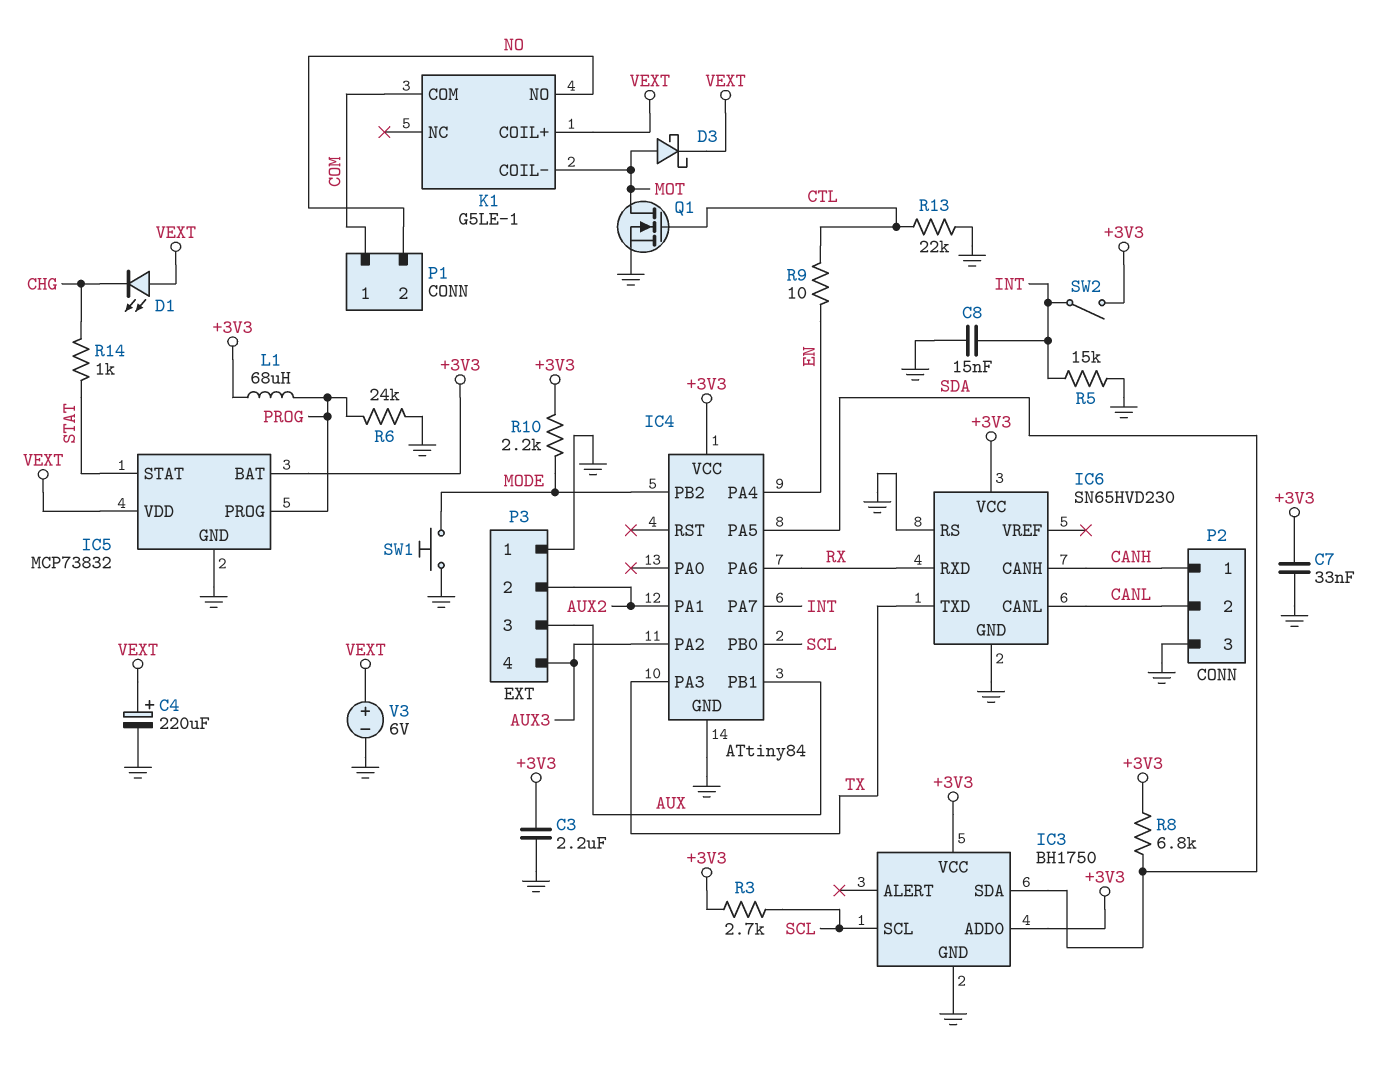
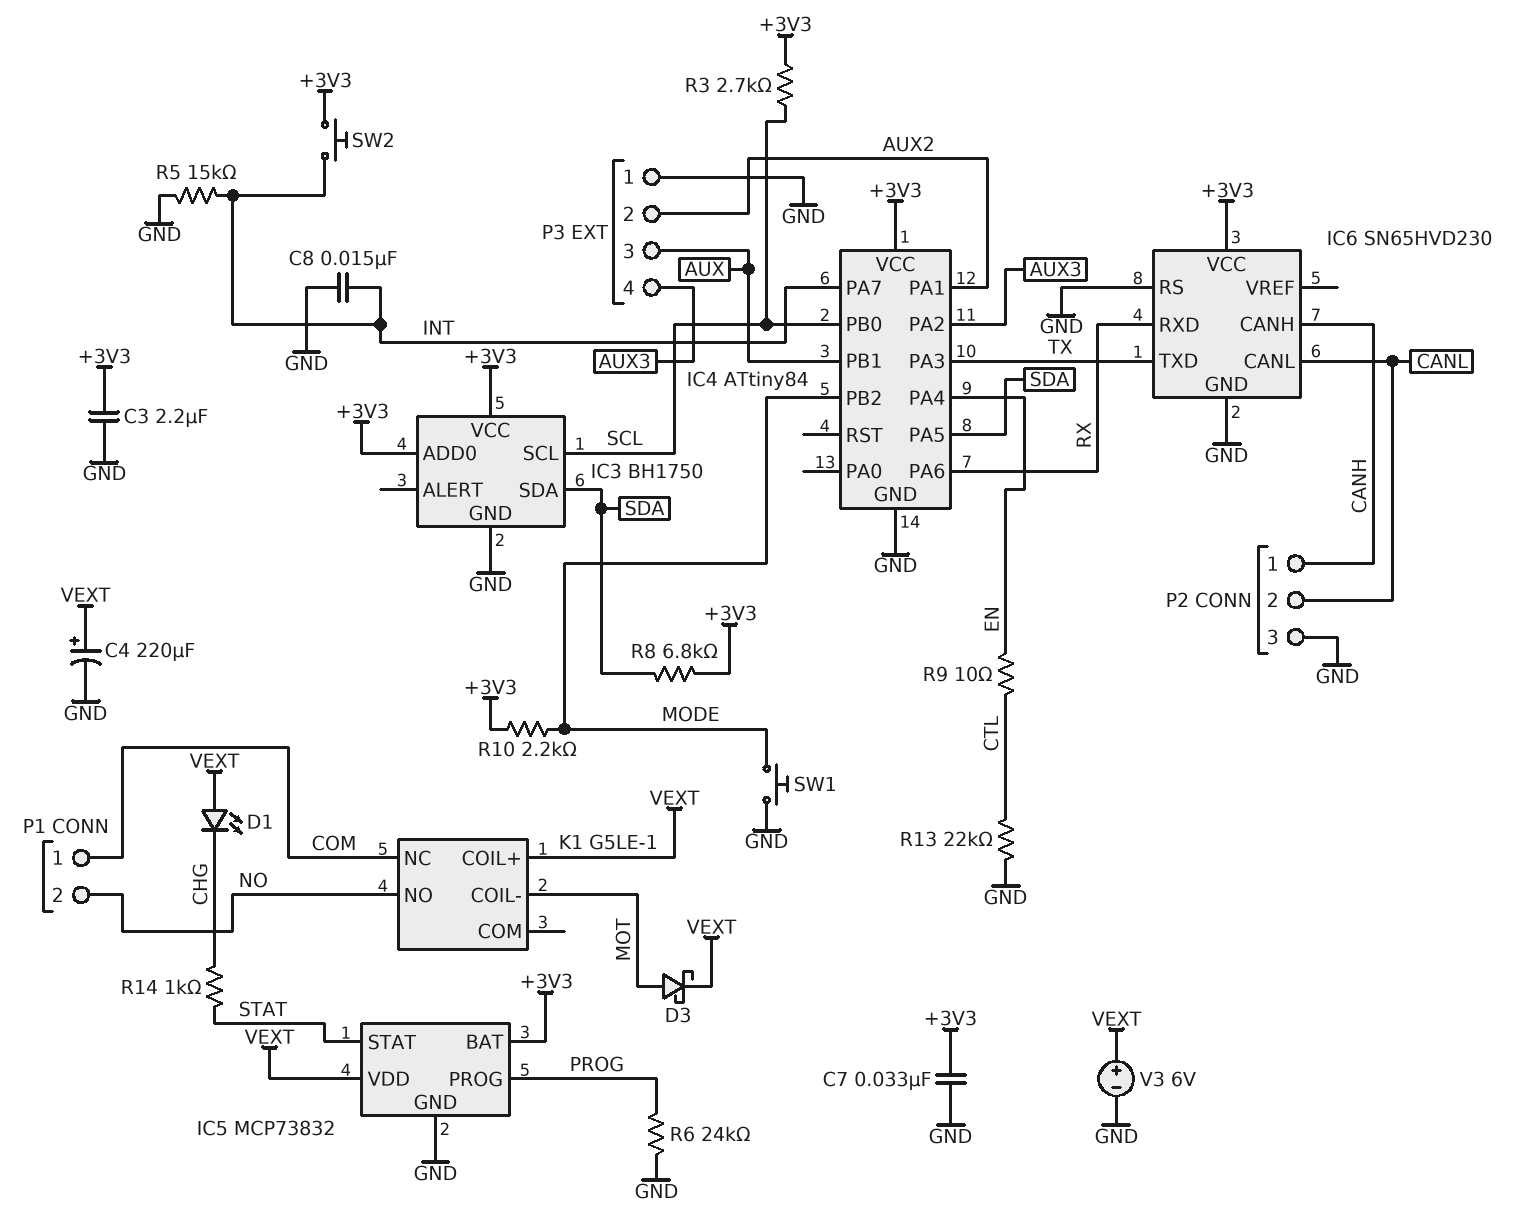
K1 pin COM: COM -> none
K1 pin NC: none -> COM
L1: 68uH (+3V3, PROG) -> none
Q1: NMOS (G CTL, D MOT, S GND) -> none
SW2: switch (+3V3, INT) -> button (+3V3, INT)

